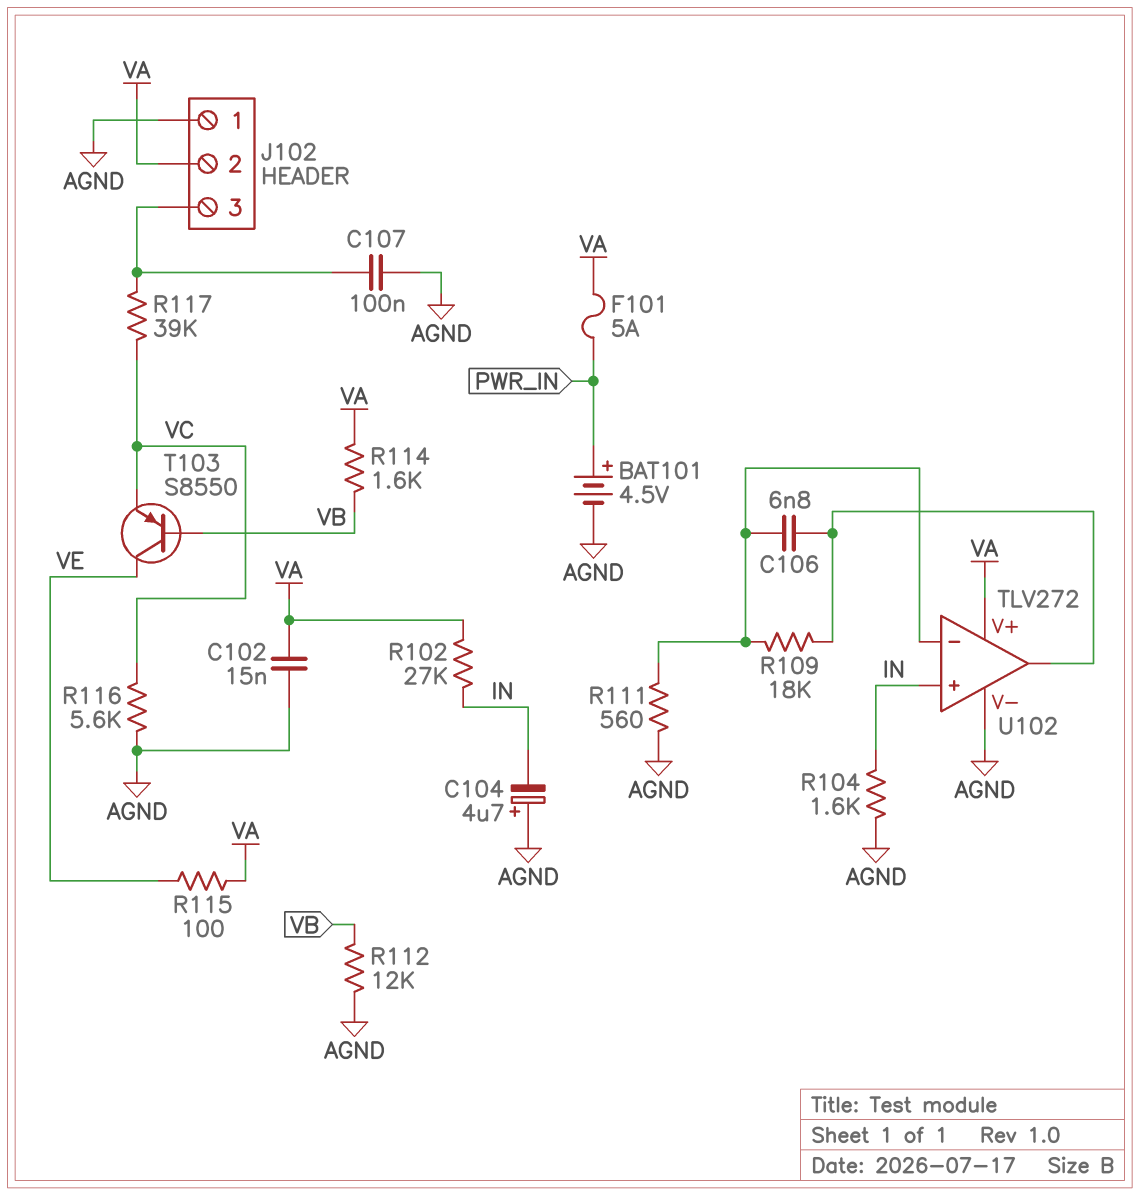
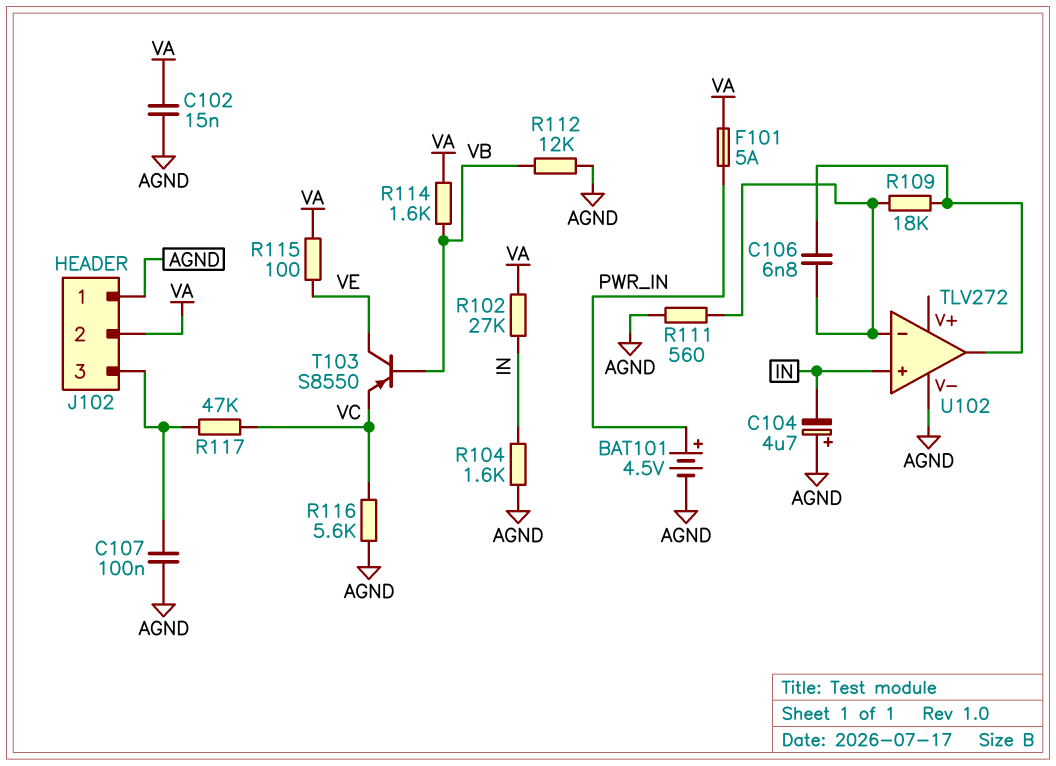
R117: 39k (J102/3, VC) -> 47k (J102/3, VC)
U102 pin V+: VA -> none

